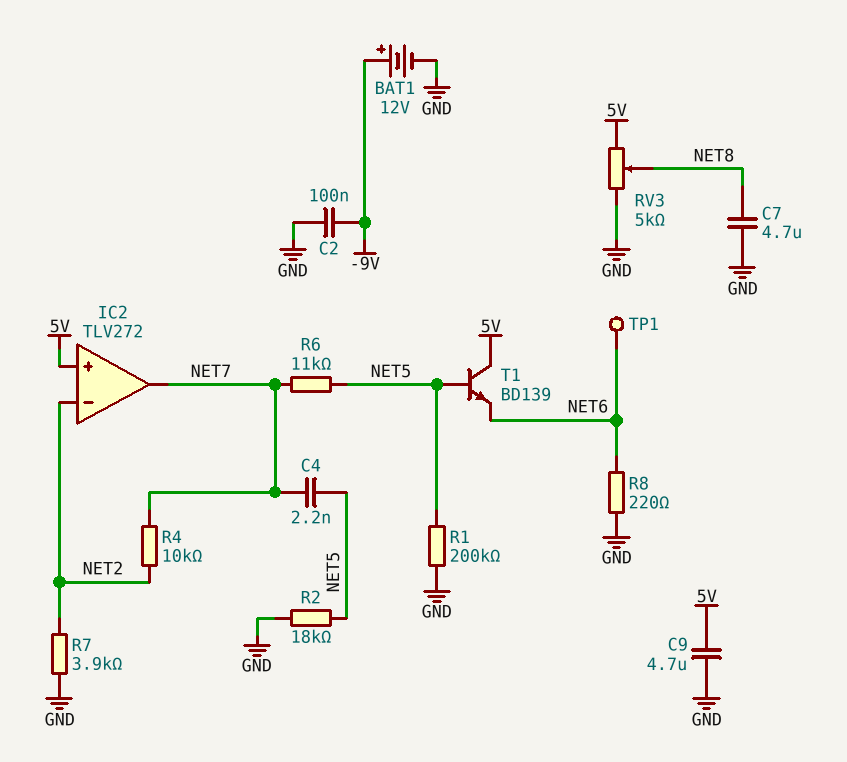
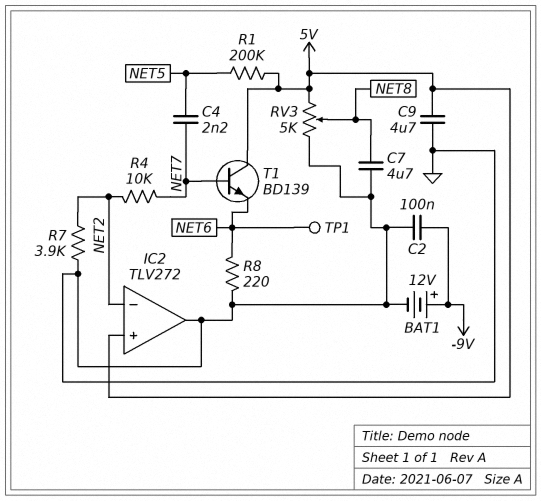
IC2 pin out: NET7 -> GND
R1: 200k (GND, NET5) -> 200k (5V, NET5)
R2: 18k (GND, NET5) -> none
R6: 11k (NET5, NET7) -> none
T1: NPN BD139 (B NET5, C 5V, E NET6) -> NPN BD139 (B NET7, C 5V, E NET6)

